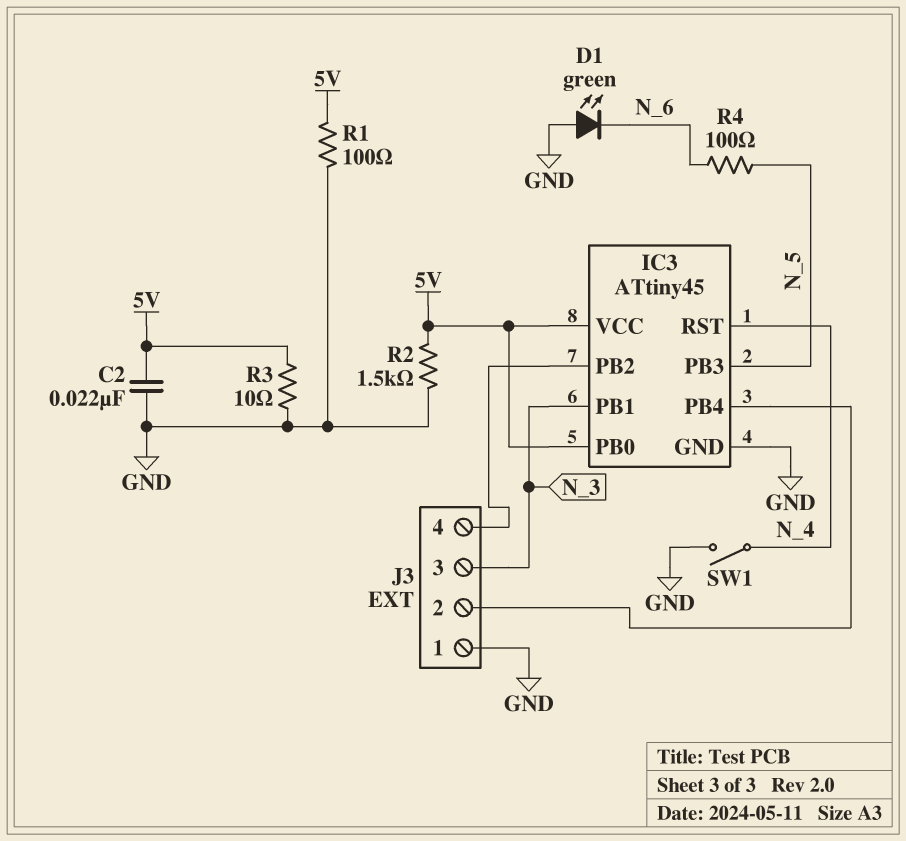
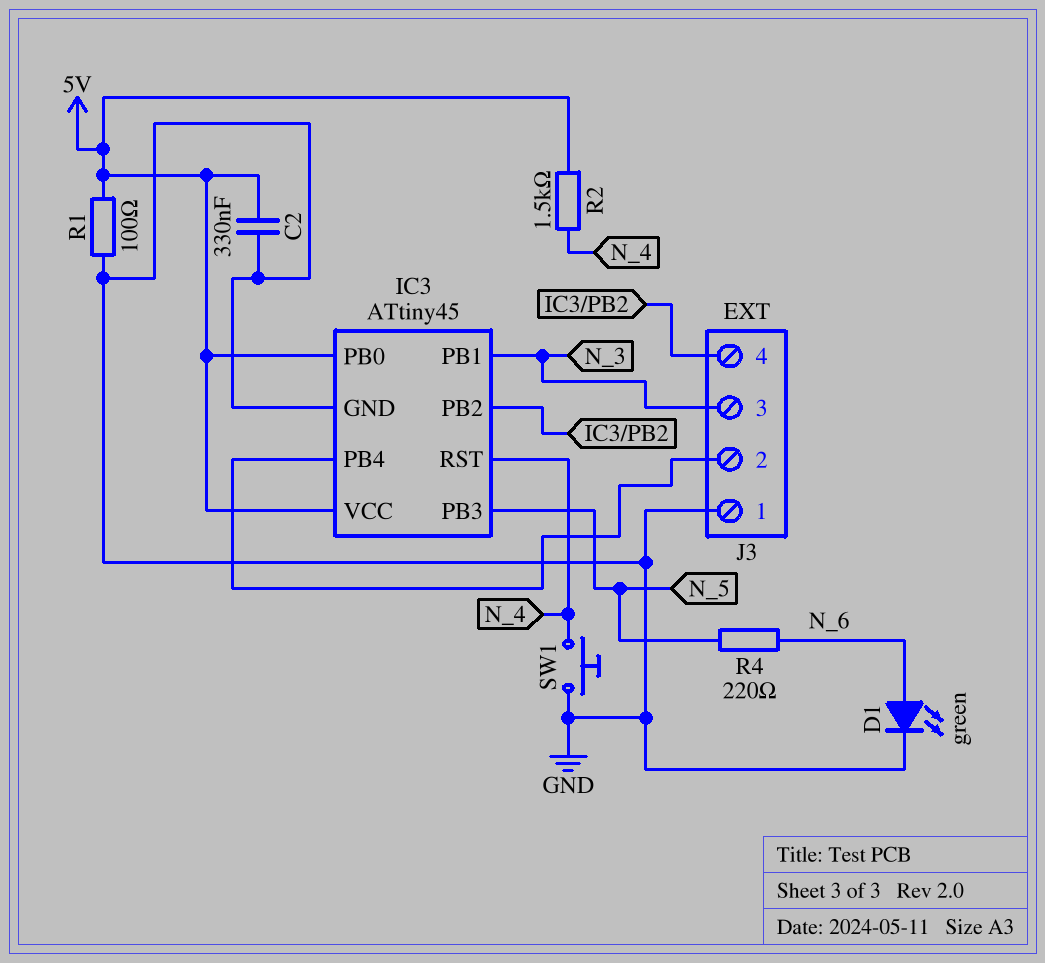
C2: 22nF (5V, GND) -> 330nF (5V, GND)
D1: LED green (A GND, K N_6) -> LED green (A N_6, K GND)
R2: 1.5k (5V, GND) -> 1.5k (5V, N_4)
R3: 10 (5V, GND) -> none
R4: 100 (N_5, N_6) -> 220 (N_5, N_6)
SW1: switch (GND, N_4) -> button (GND, N_4)

